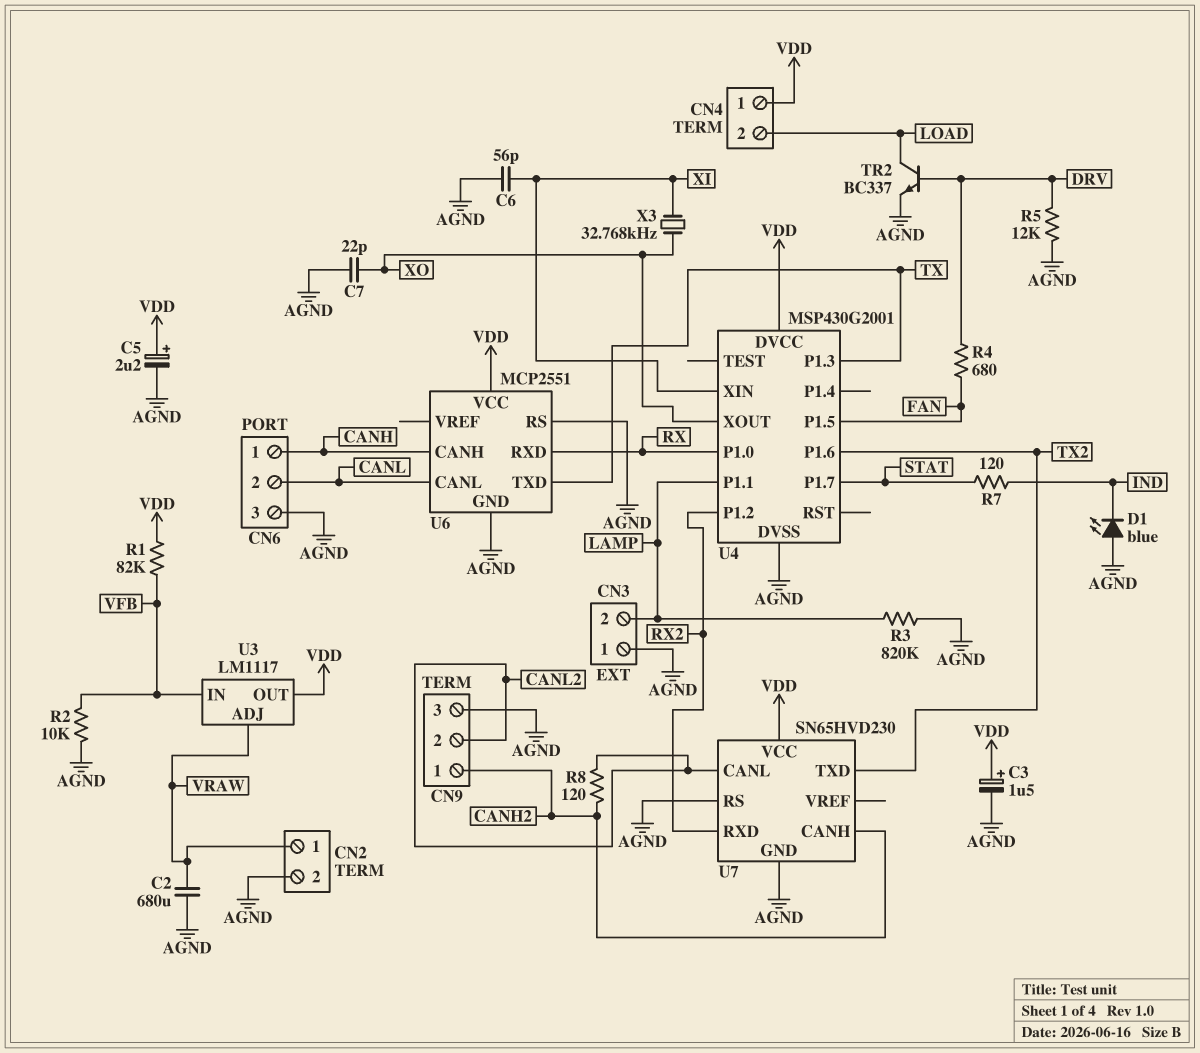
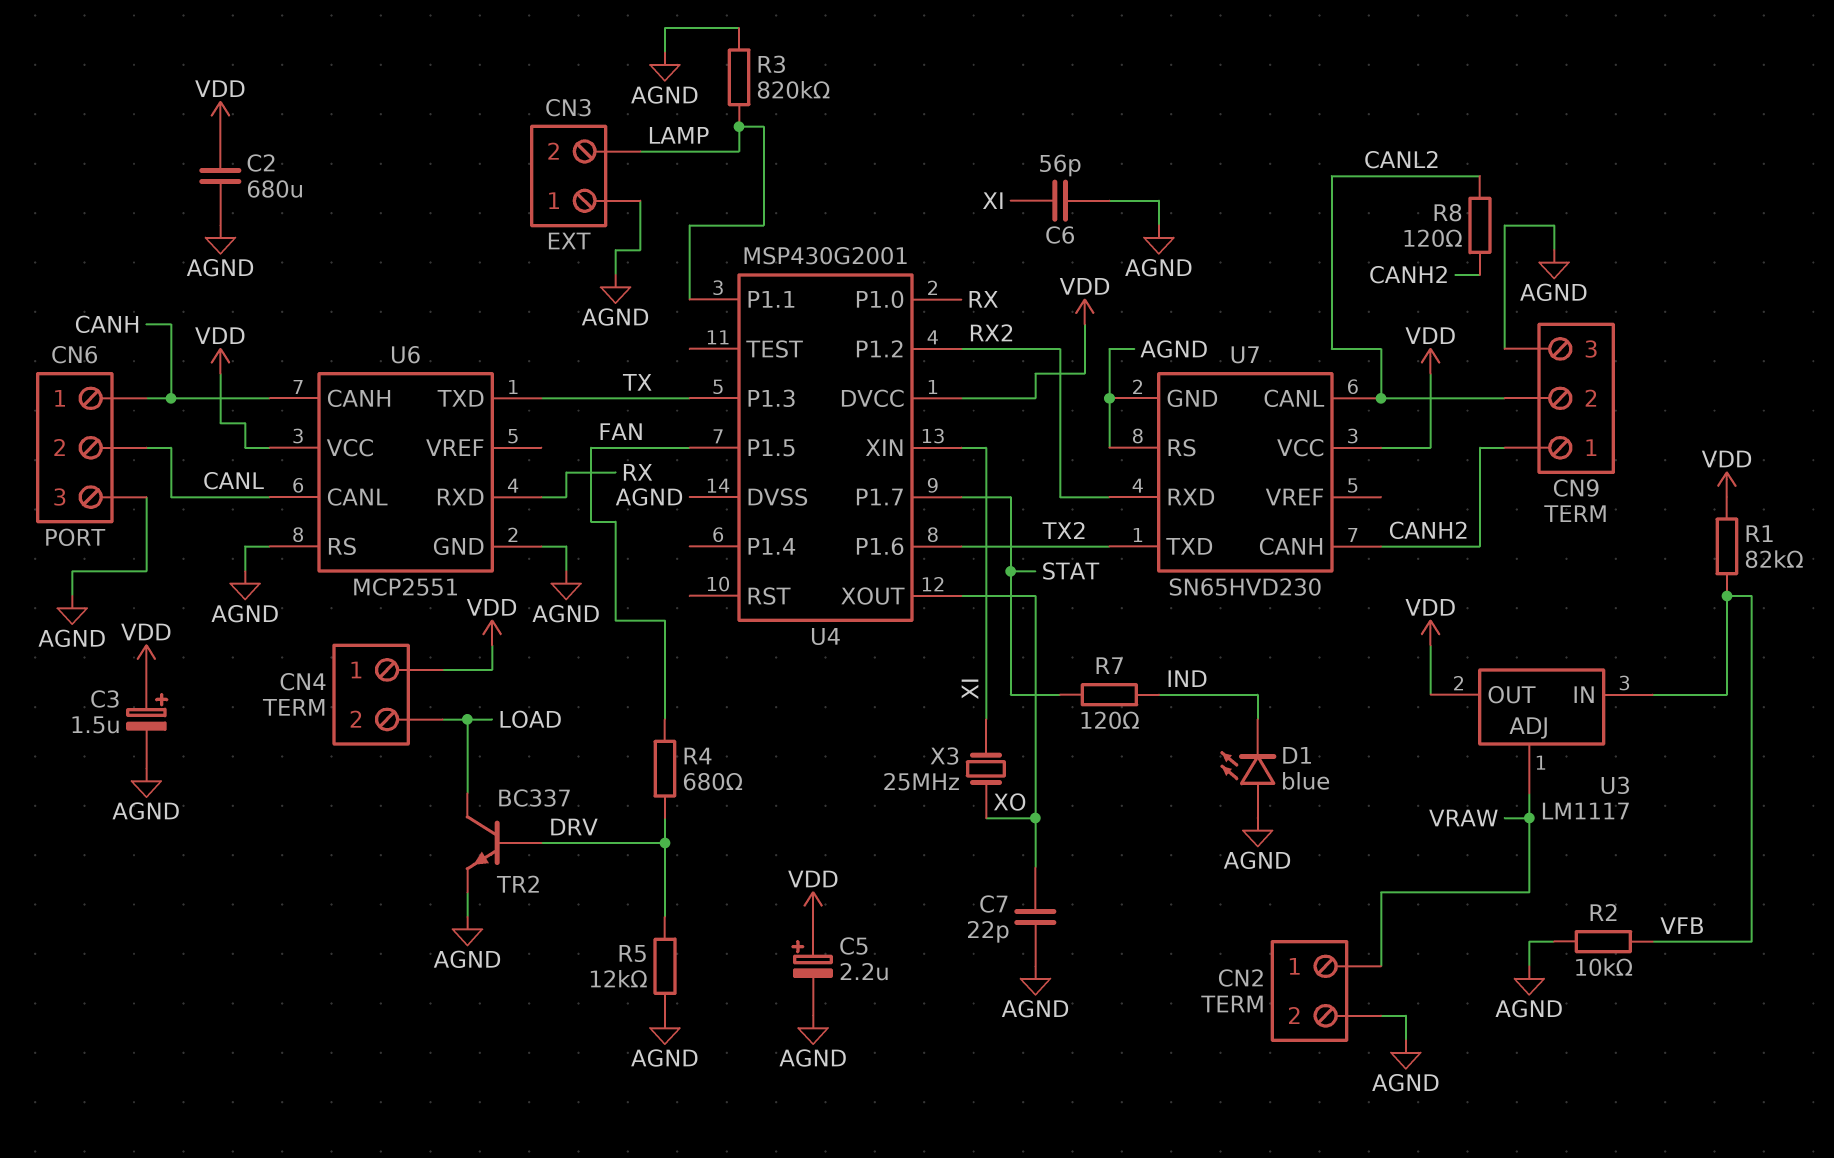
C2: 680uF (AGND, VRAW) -> 680uF (AGND, VDD)
X3: 32.768kHz (XI, XO) -> 25MHz (XI, XO)

